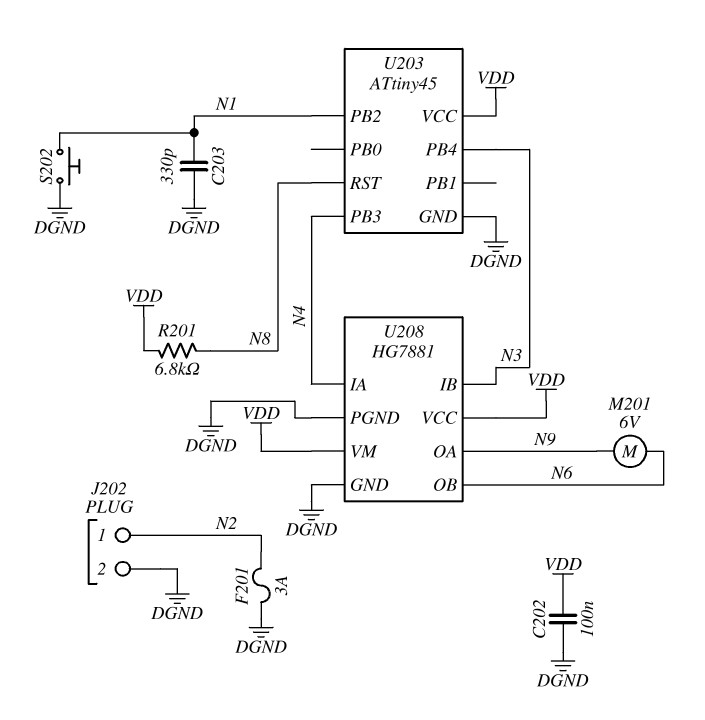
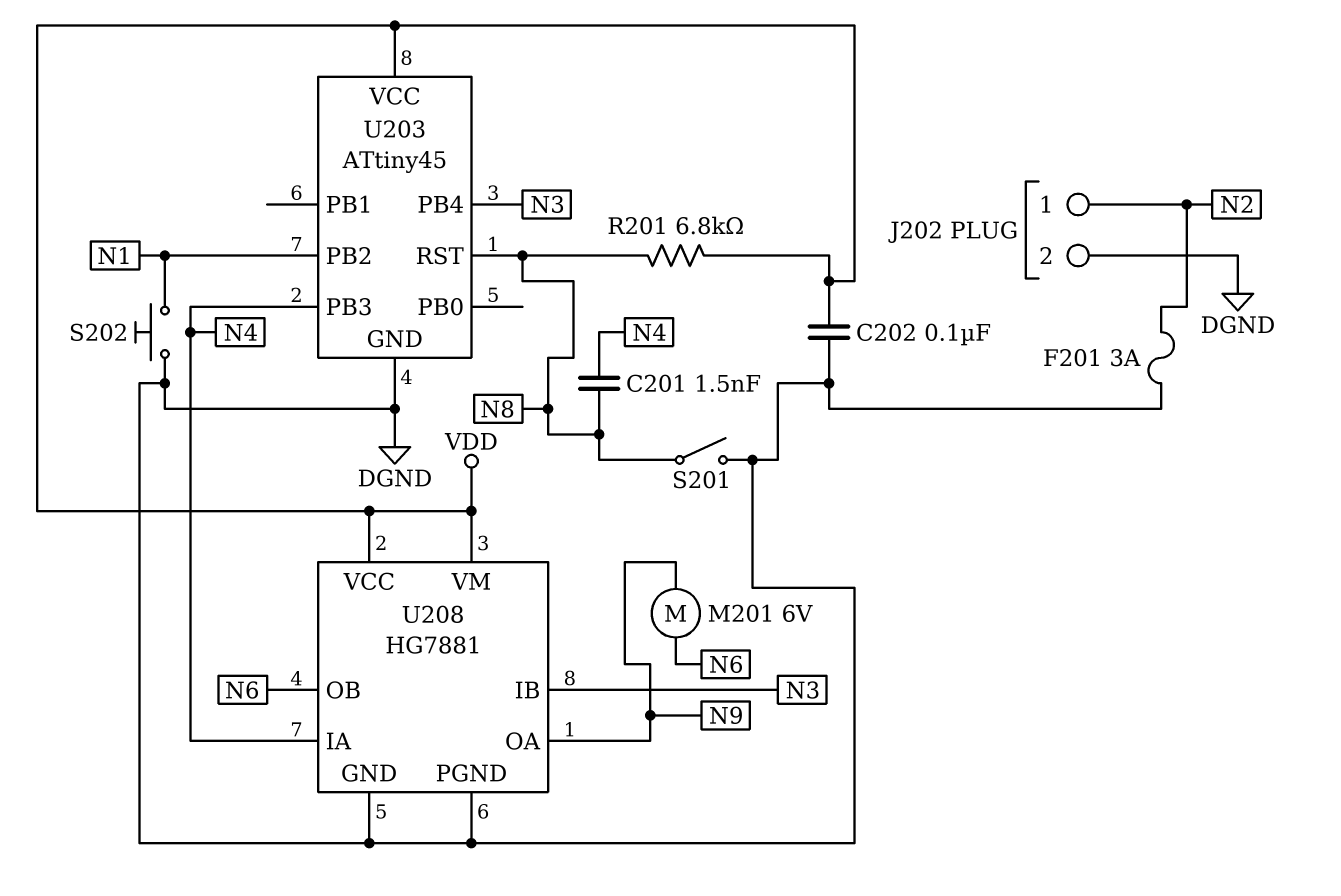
C201: none -> 1.5nF (N4, N8)
C203: 330pF (DGND, N1) -> none
S201: none -> switch (DGND, N8)

